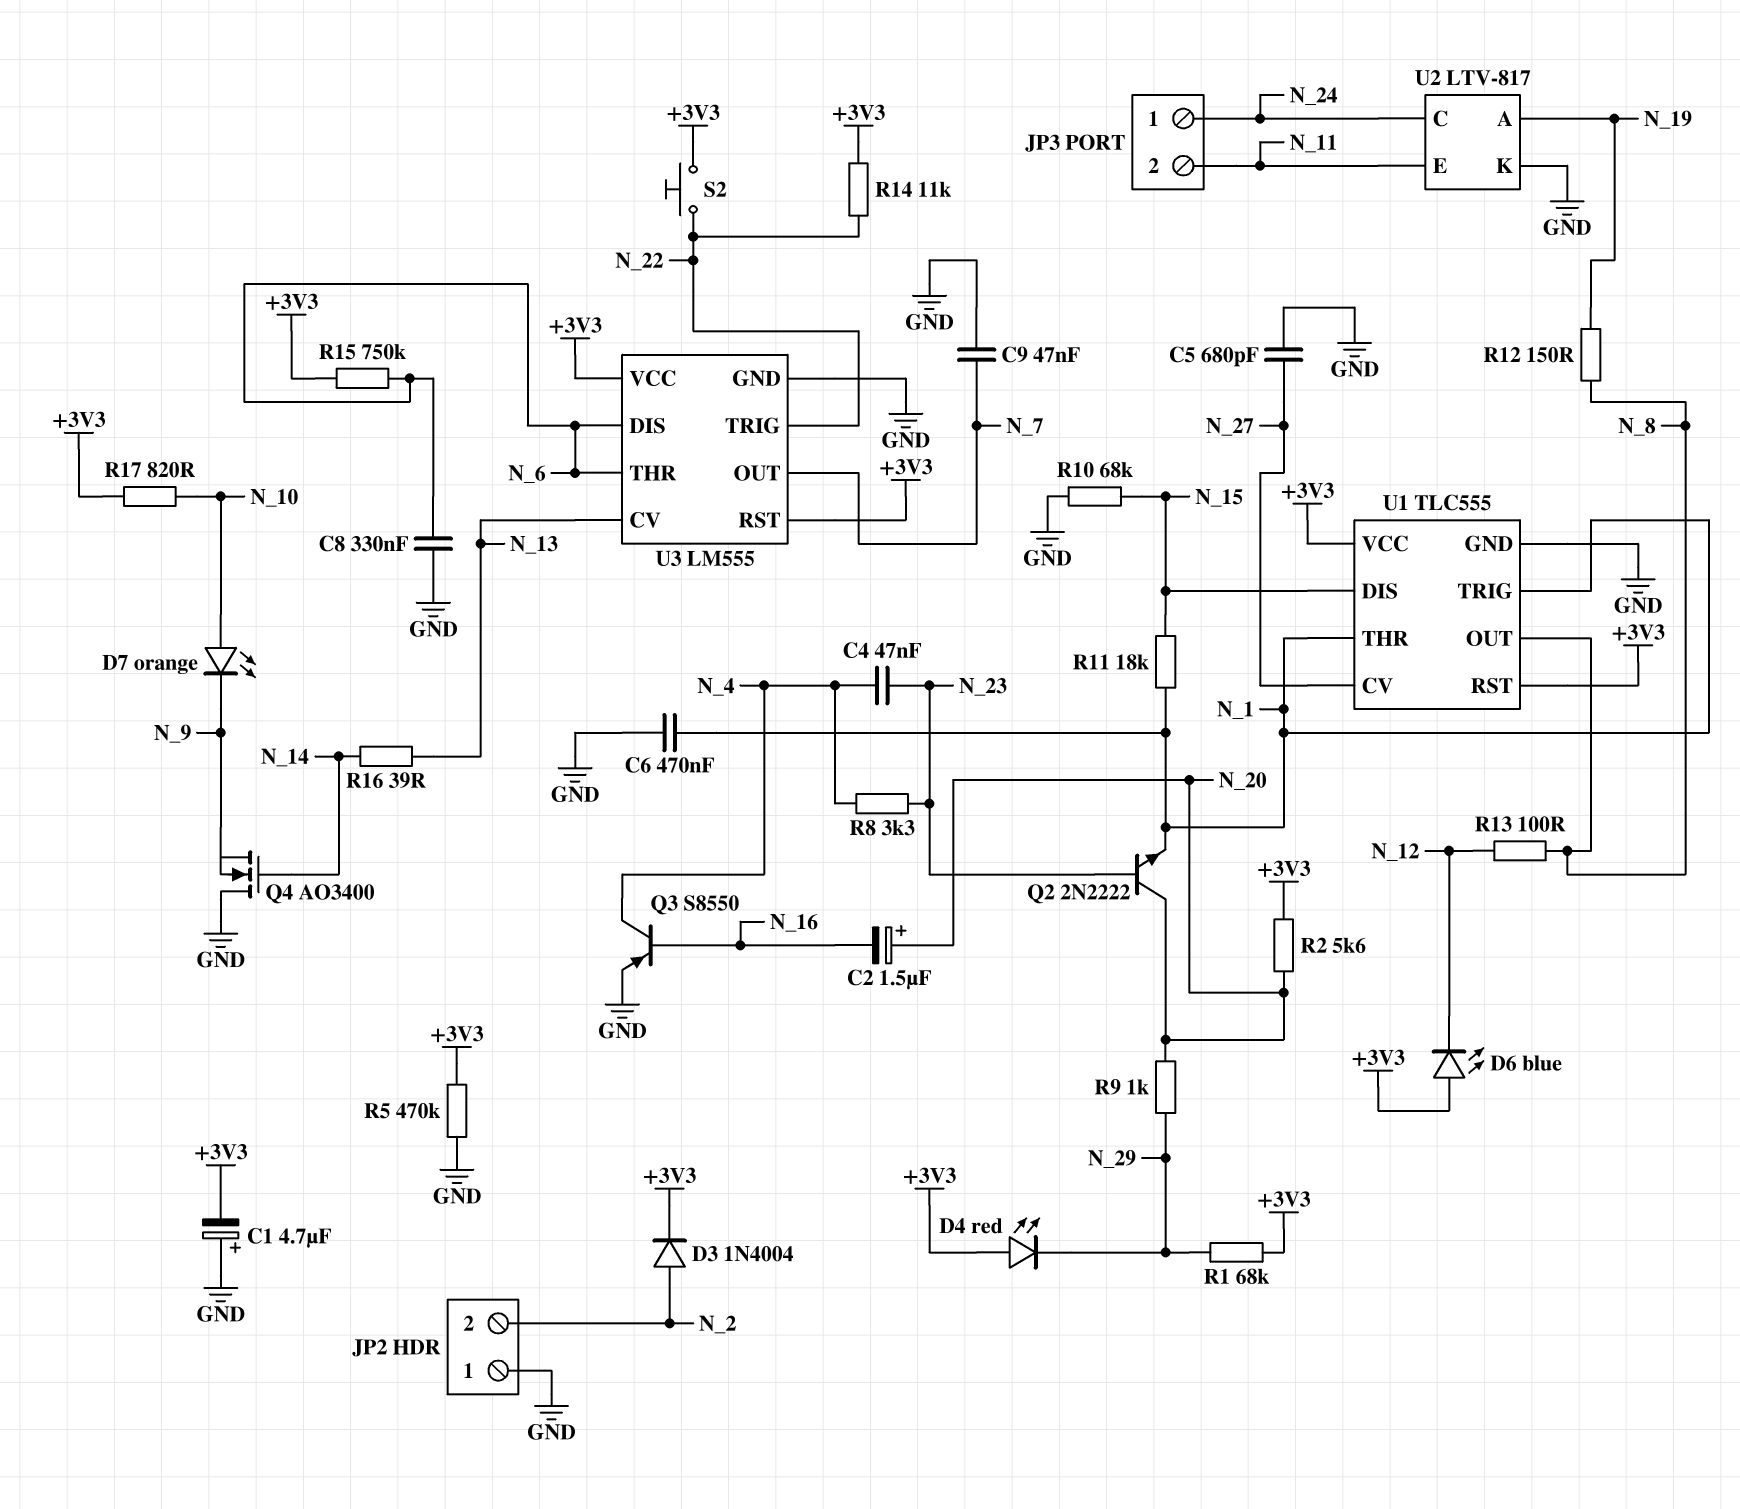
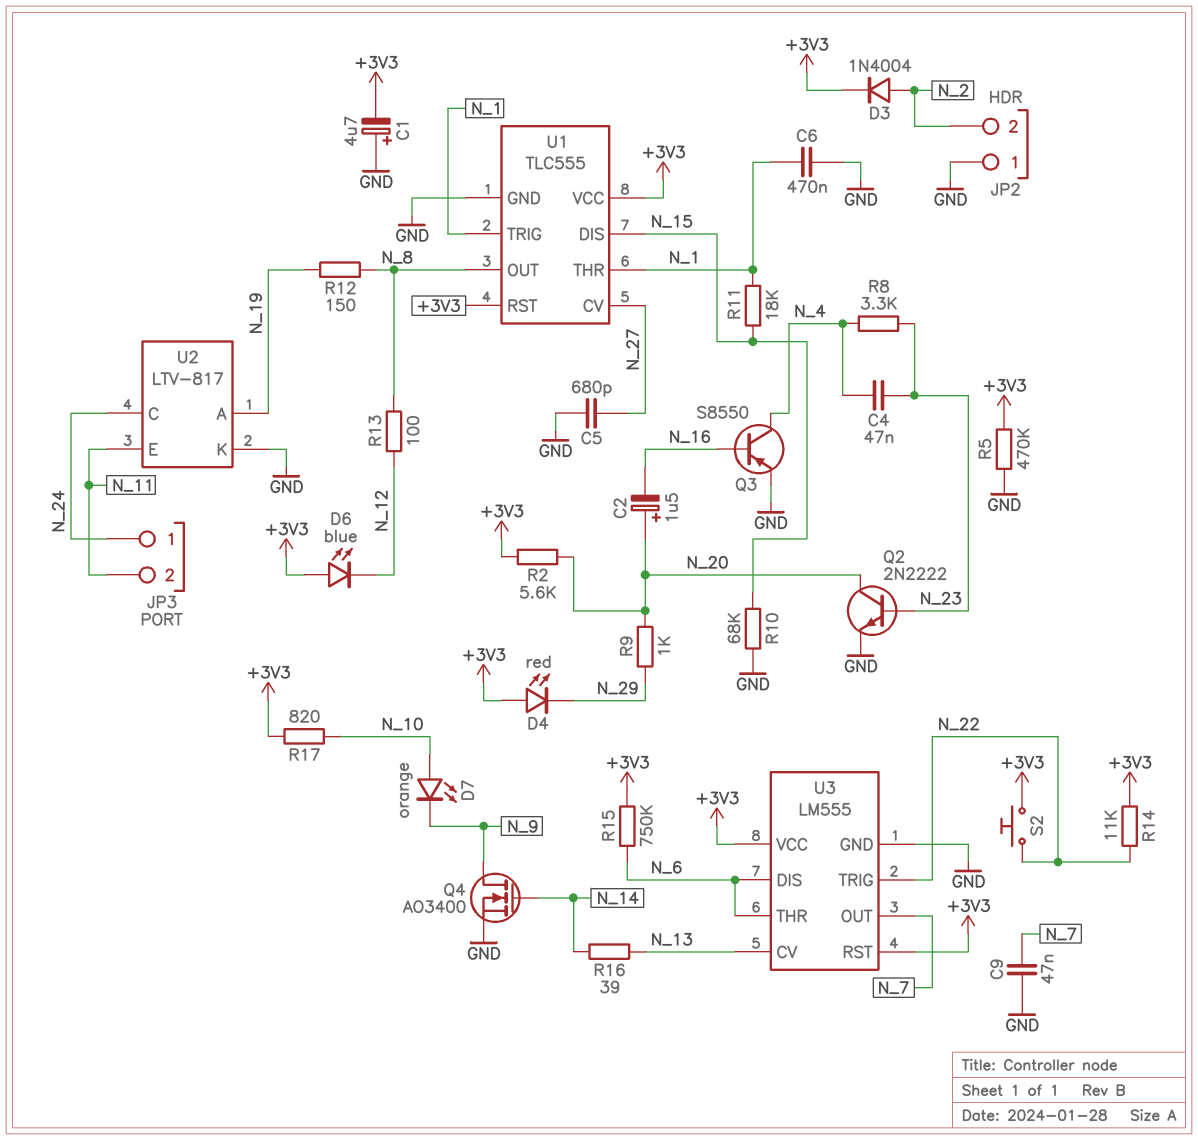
C8: 330nF (GND, N_6) -> none
Q2: NPN 2N2222 (B N_23, C N_20, E N_1) -> NPN 2N2222 (B N_23, C N_20, E GND)
Q4: NMOS AO3400 (G N_14, D GND, S N_9) -> NMOS AO3400 (G N_14, D N_9, S GND)
R1: 68k (+3V3, N_29) -> none

